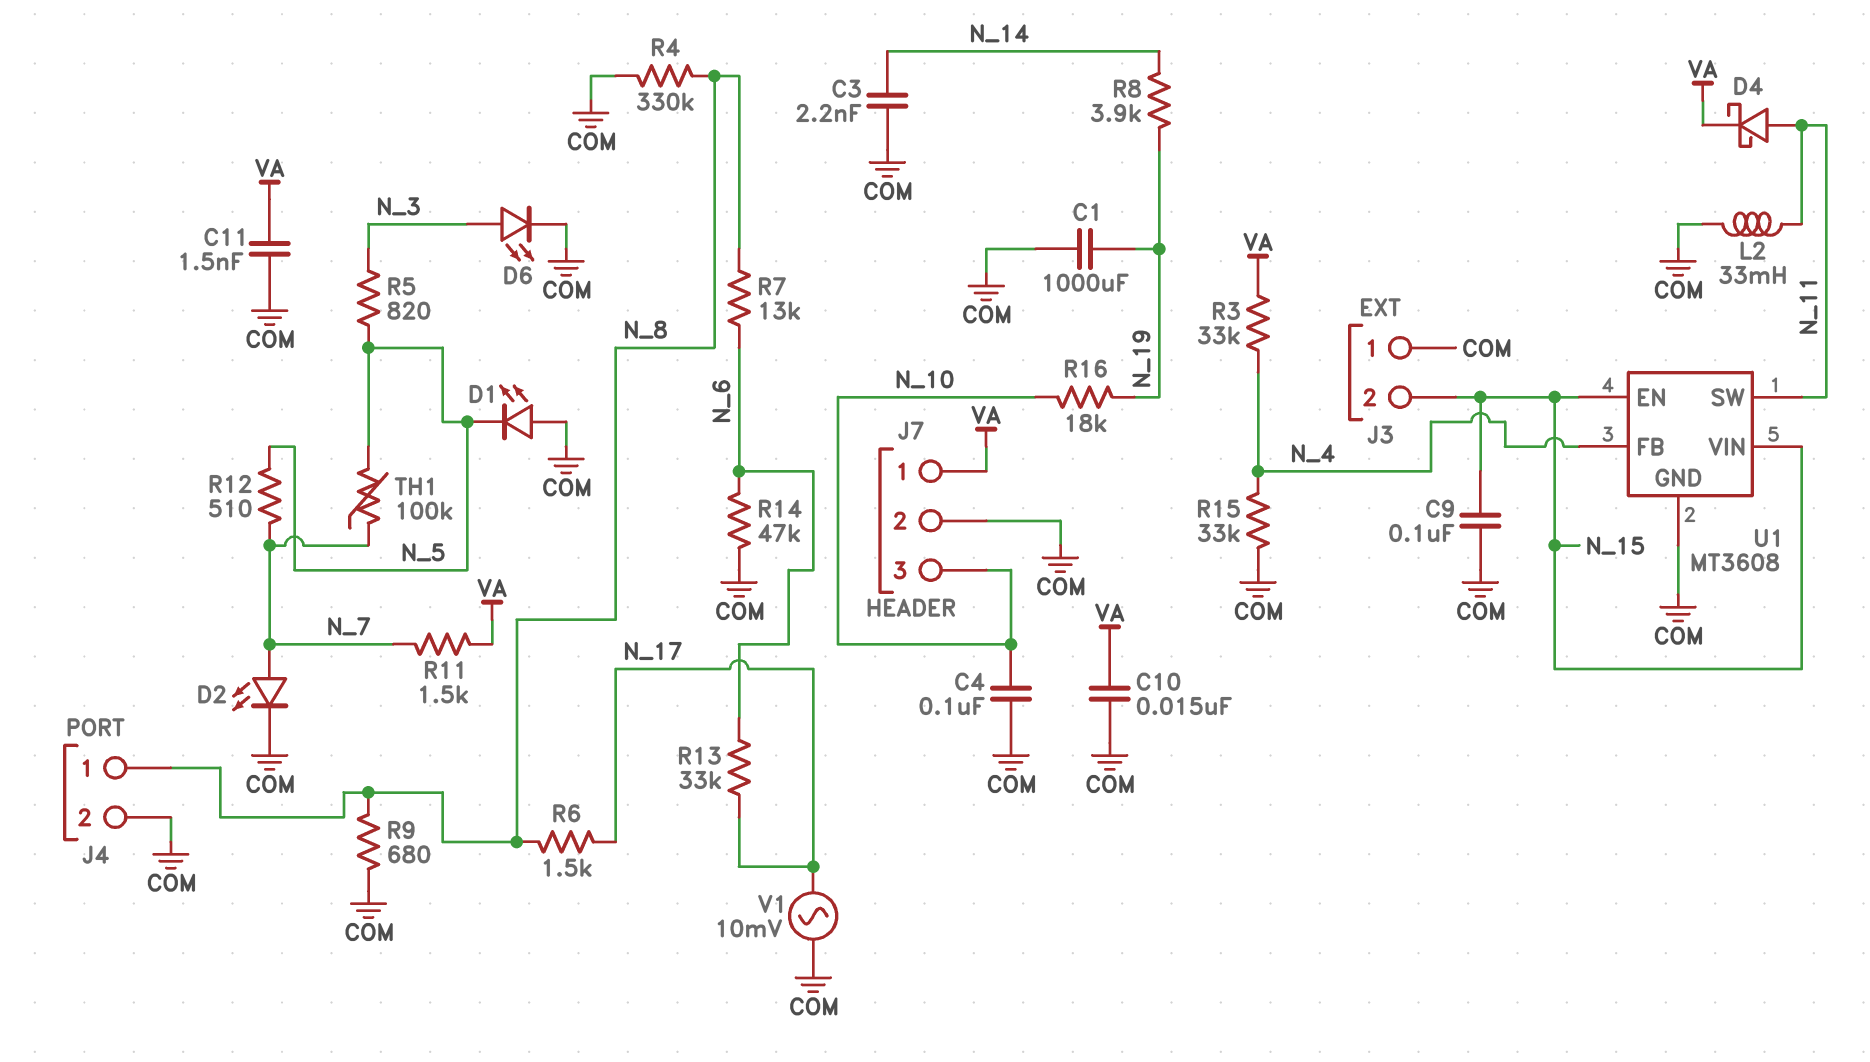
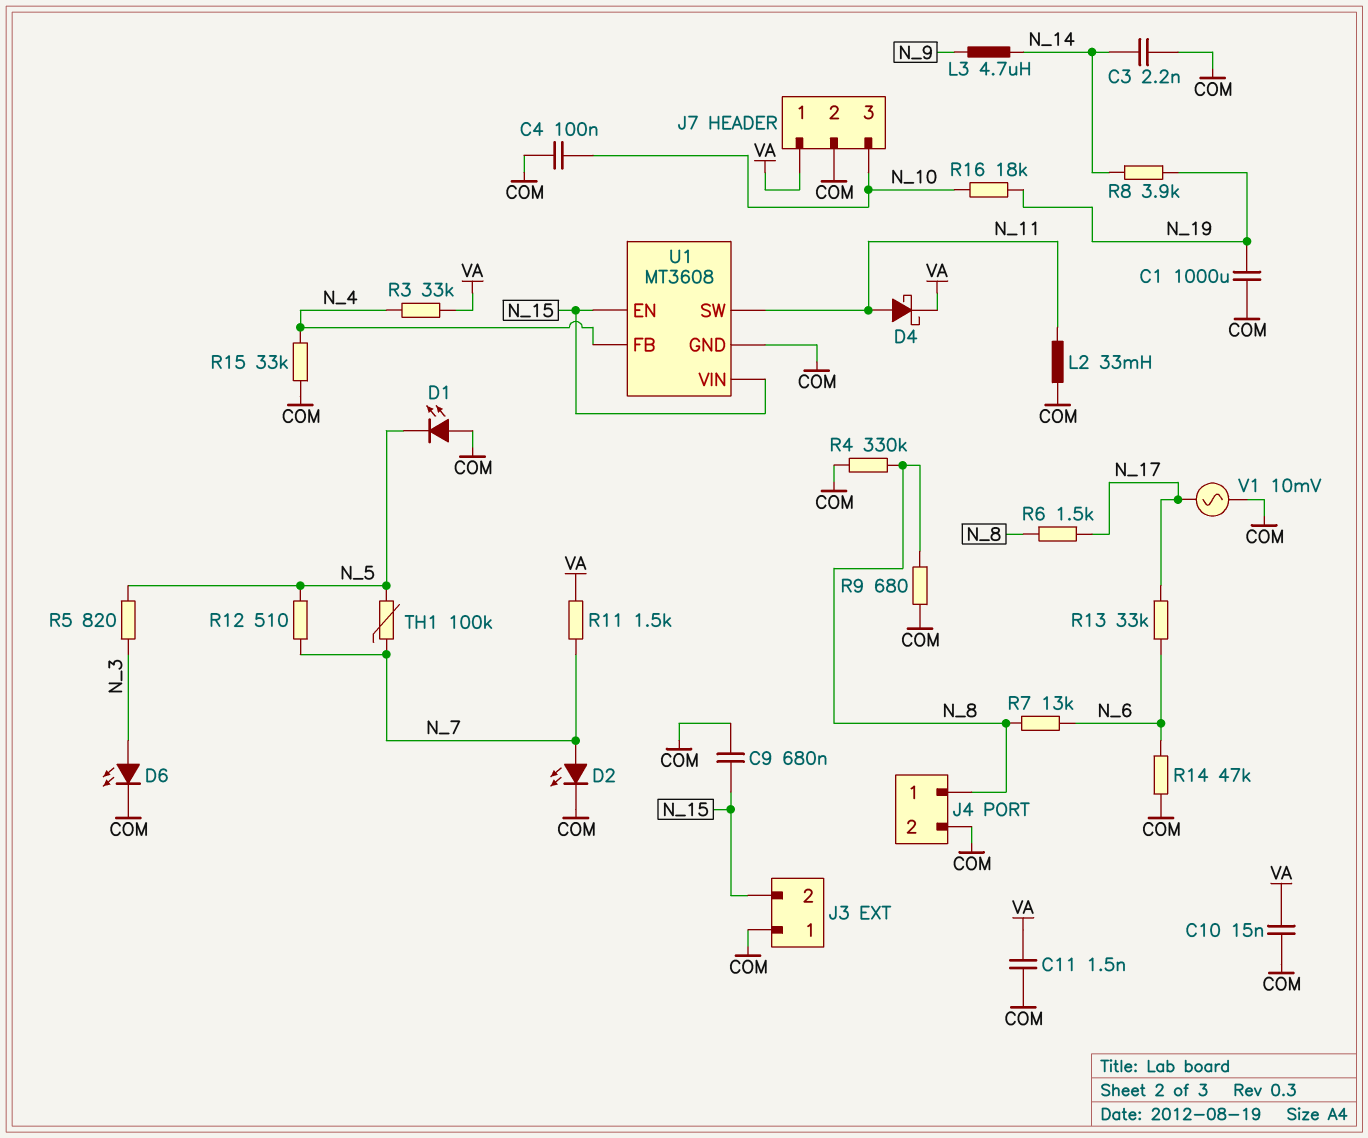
C9: 100nF (COM, N_15) -> 680nF (COM, N_15)
L3: none -> 4.7uH (N_9, N_14)

